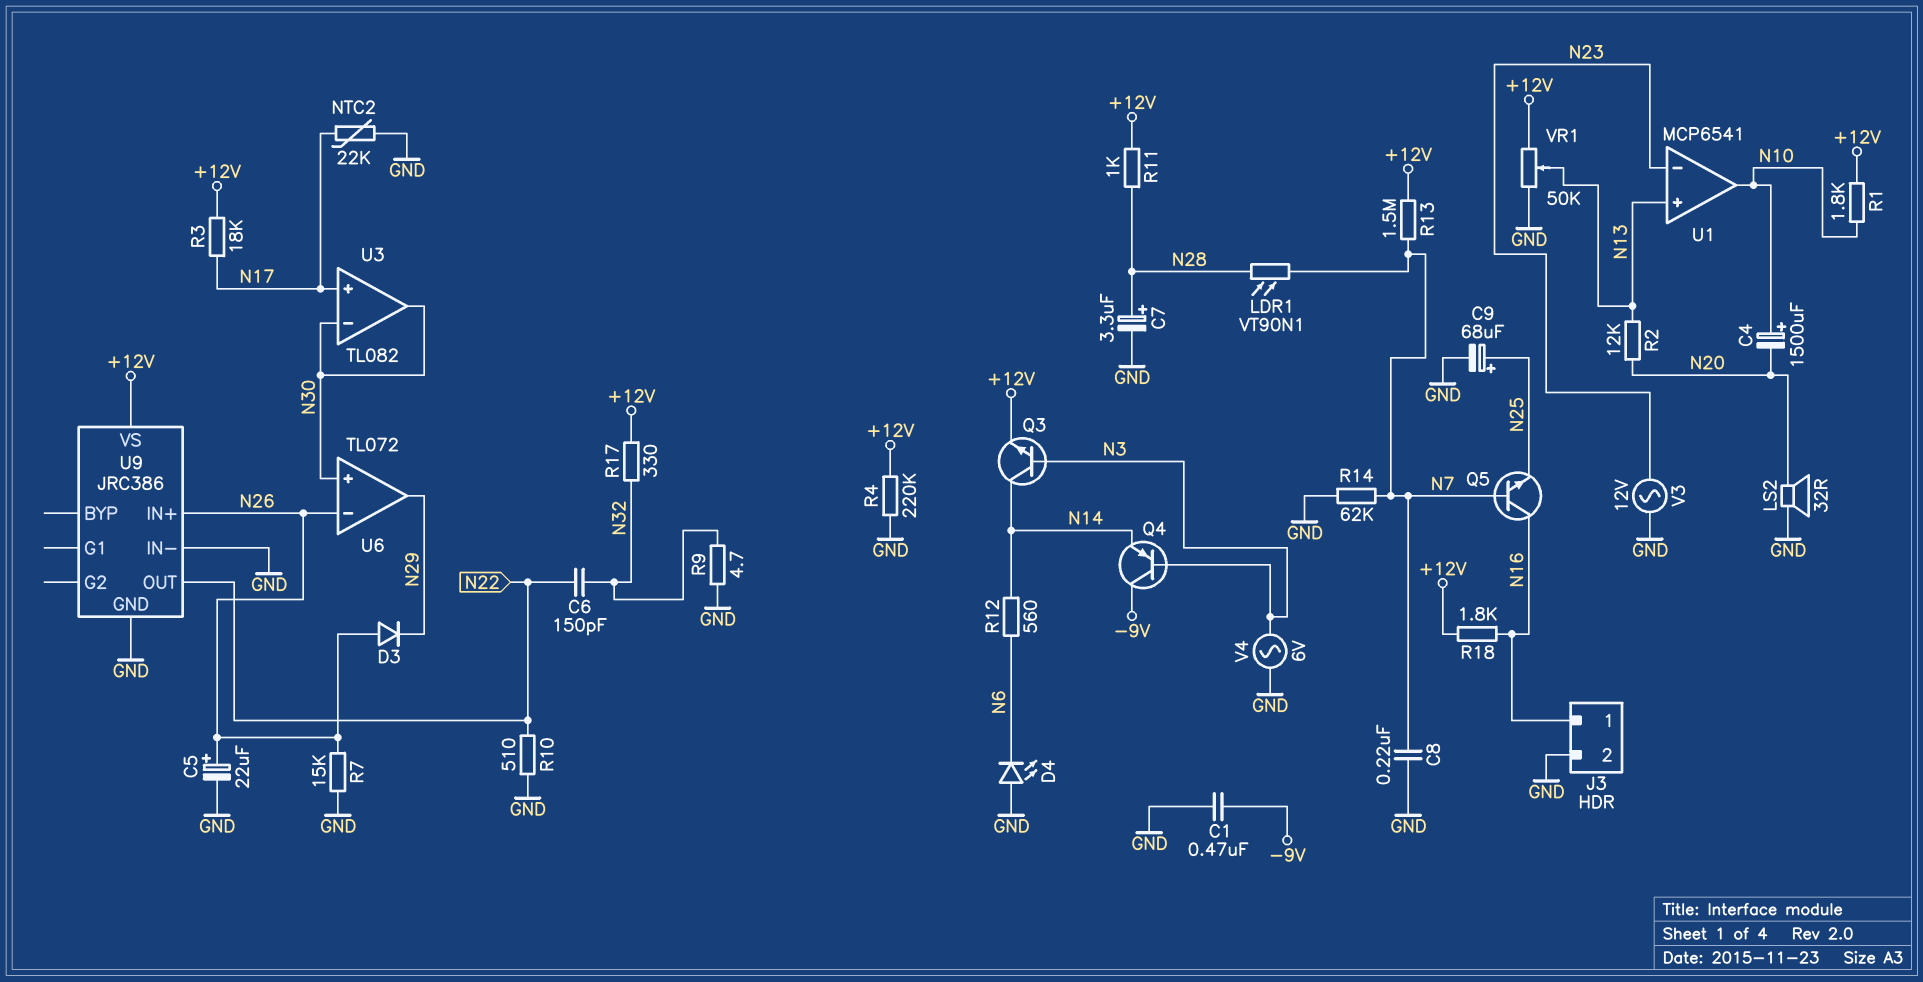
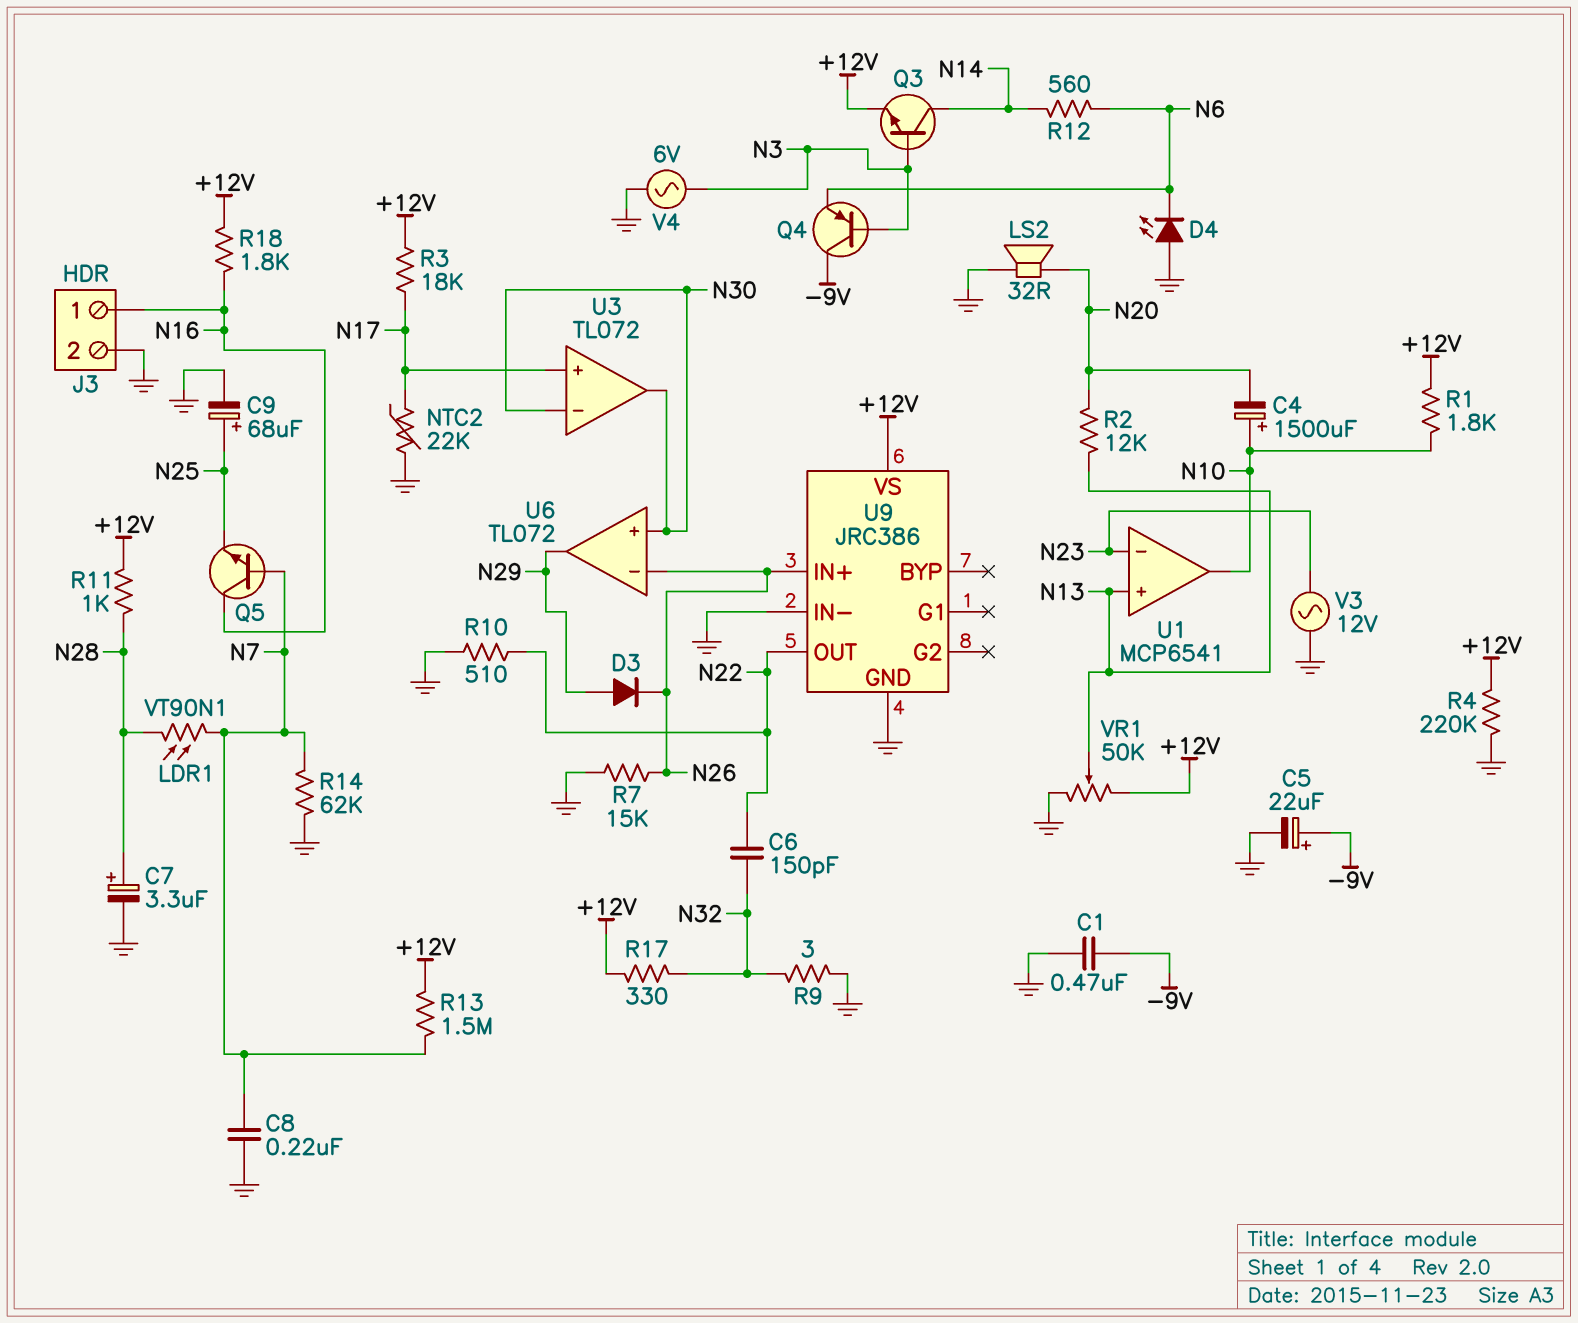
C5: 22uF (plus N26, minus GND) -> 22uF (plus -9V, minus GND)
D3: diode (A N26, K N29) -> diode (A N29, K N26)
Q4: PNP (B N3, C -9V, E N14) -> PNP (B N3, C -9V, E N6)
R9: 4.7 (GND, N32) -> 3 (GND, N32)
U3: TL082 -> TL072

